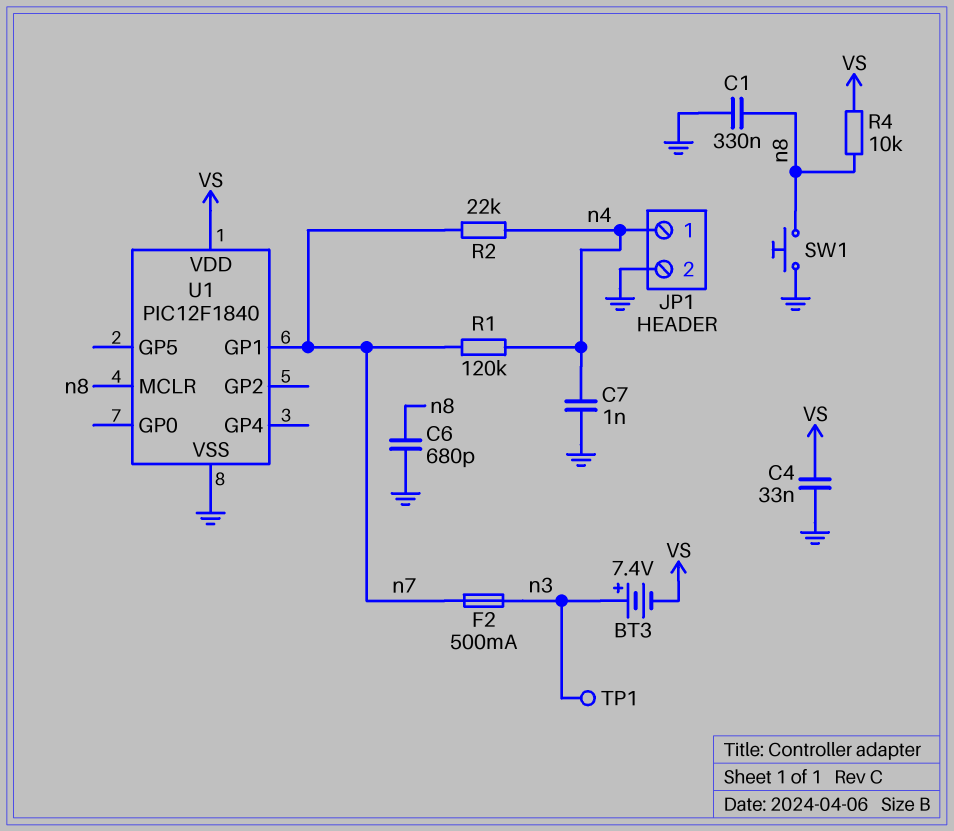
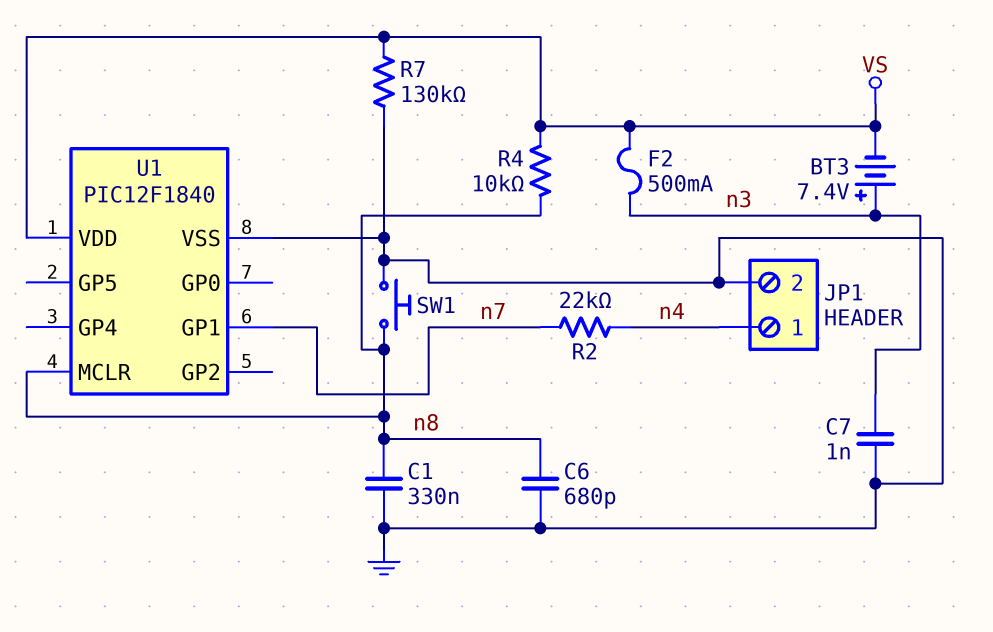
C4: 33nF (GND, VS) -> none
C7: 1nF (GND, n4) -> 1nF (GND, n3)
F2: 500mA (n3, n7) -> 500mA (VS, n3)
R1: 120k (n4, n7) -> none
R7: none -> 130k (GND, VS)
TP1: test point (n3) -> none

